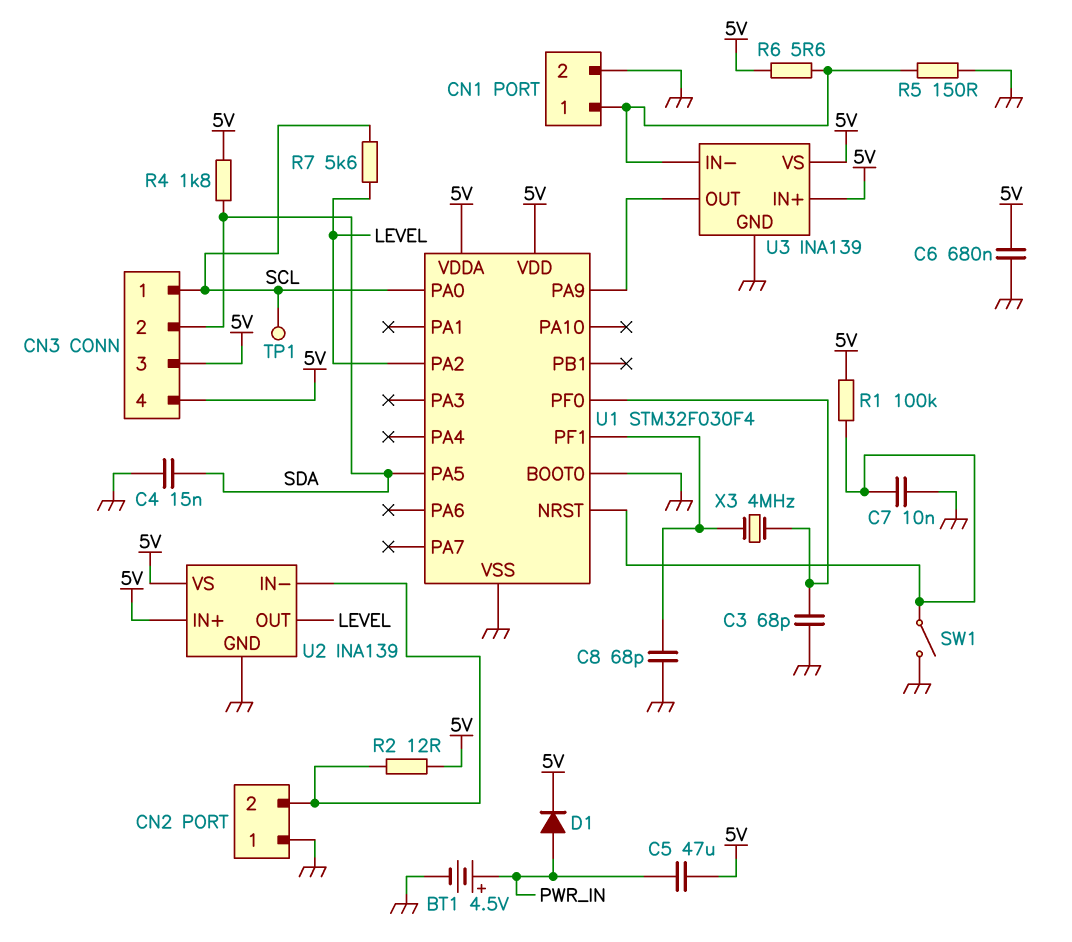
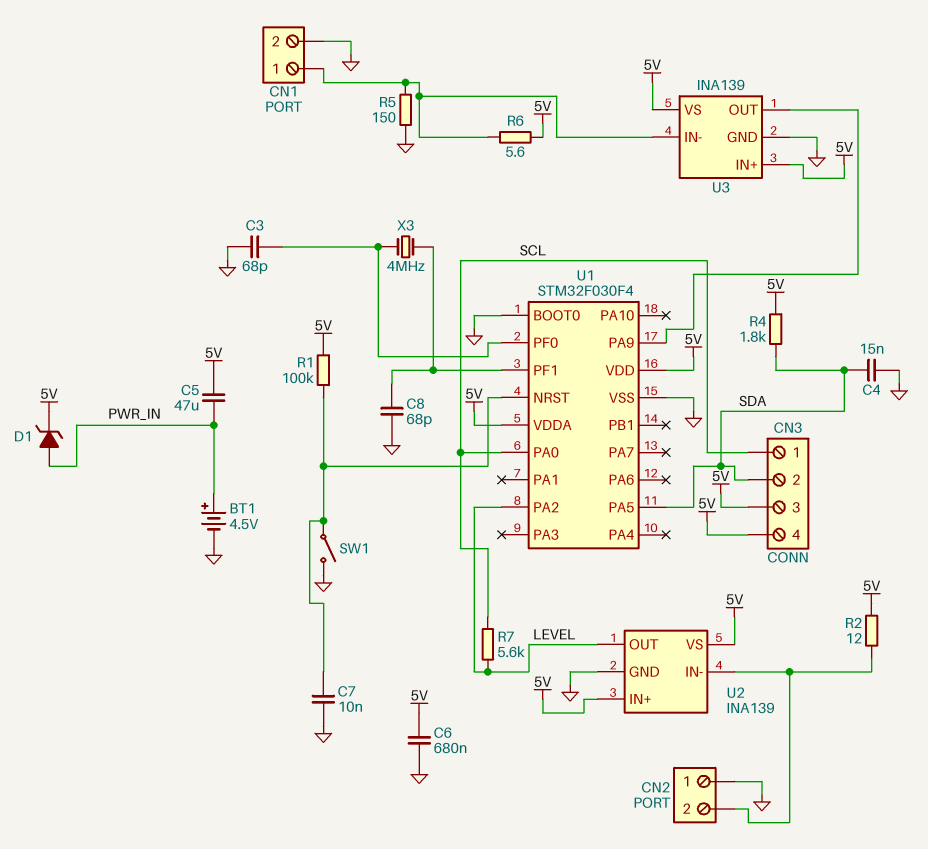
D1: diode (A PWR_IN, K 5V) -> zener (A PWR_IN, K 5V)
TP1: test point (SCL) -> none

